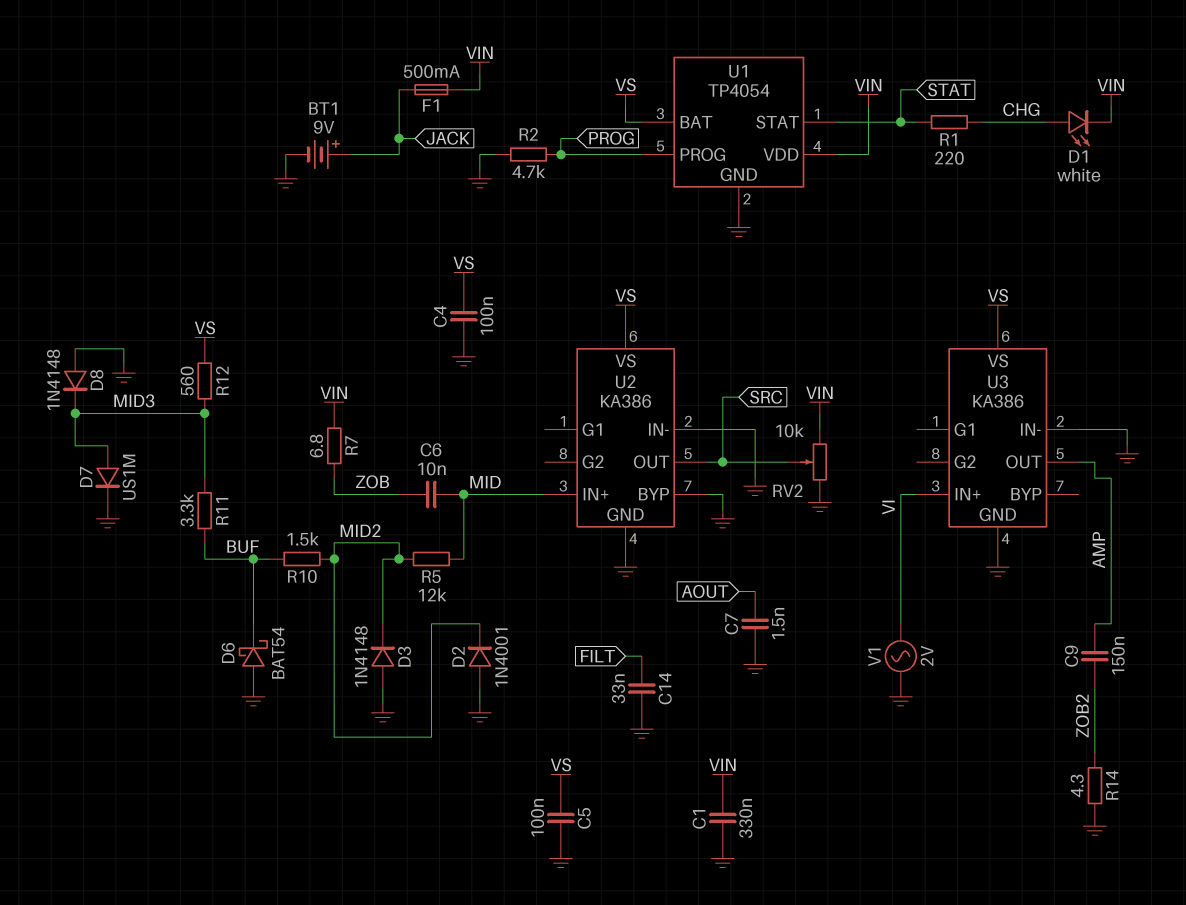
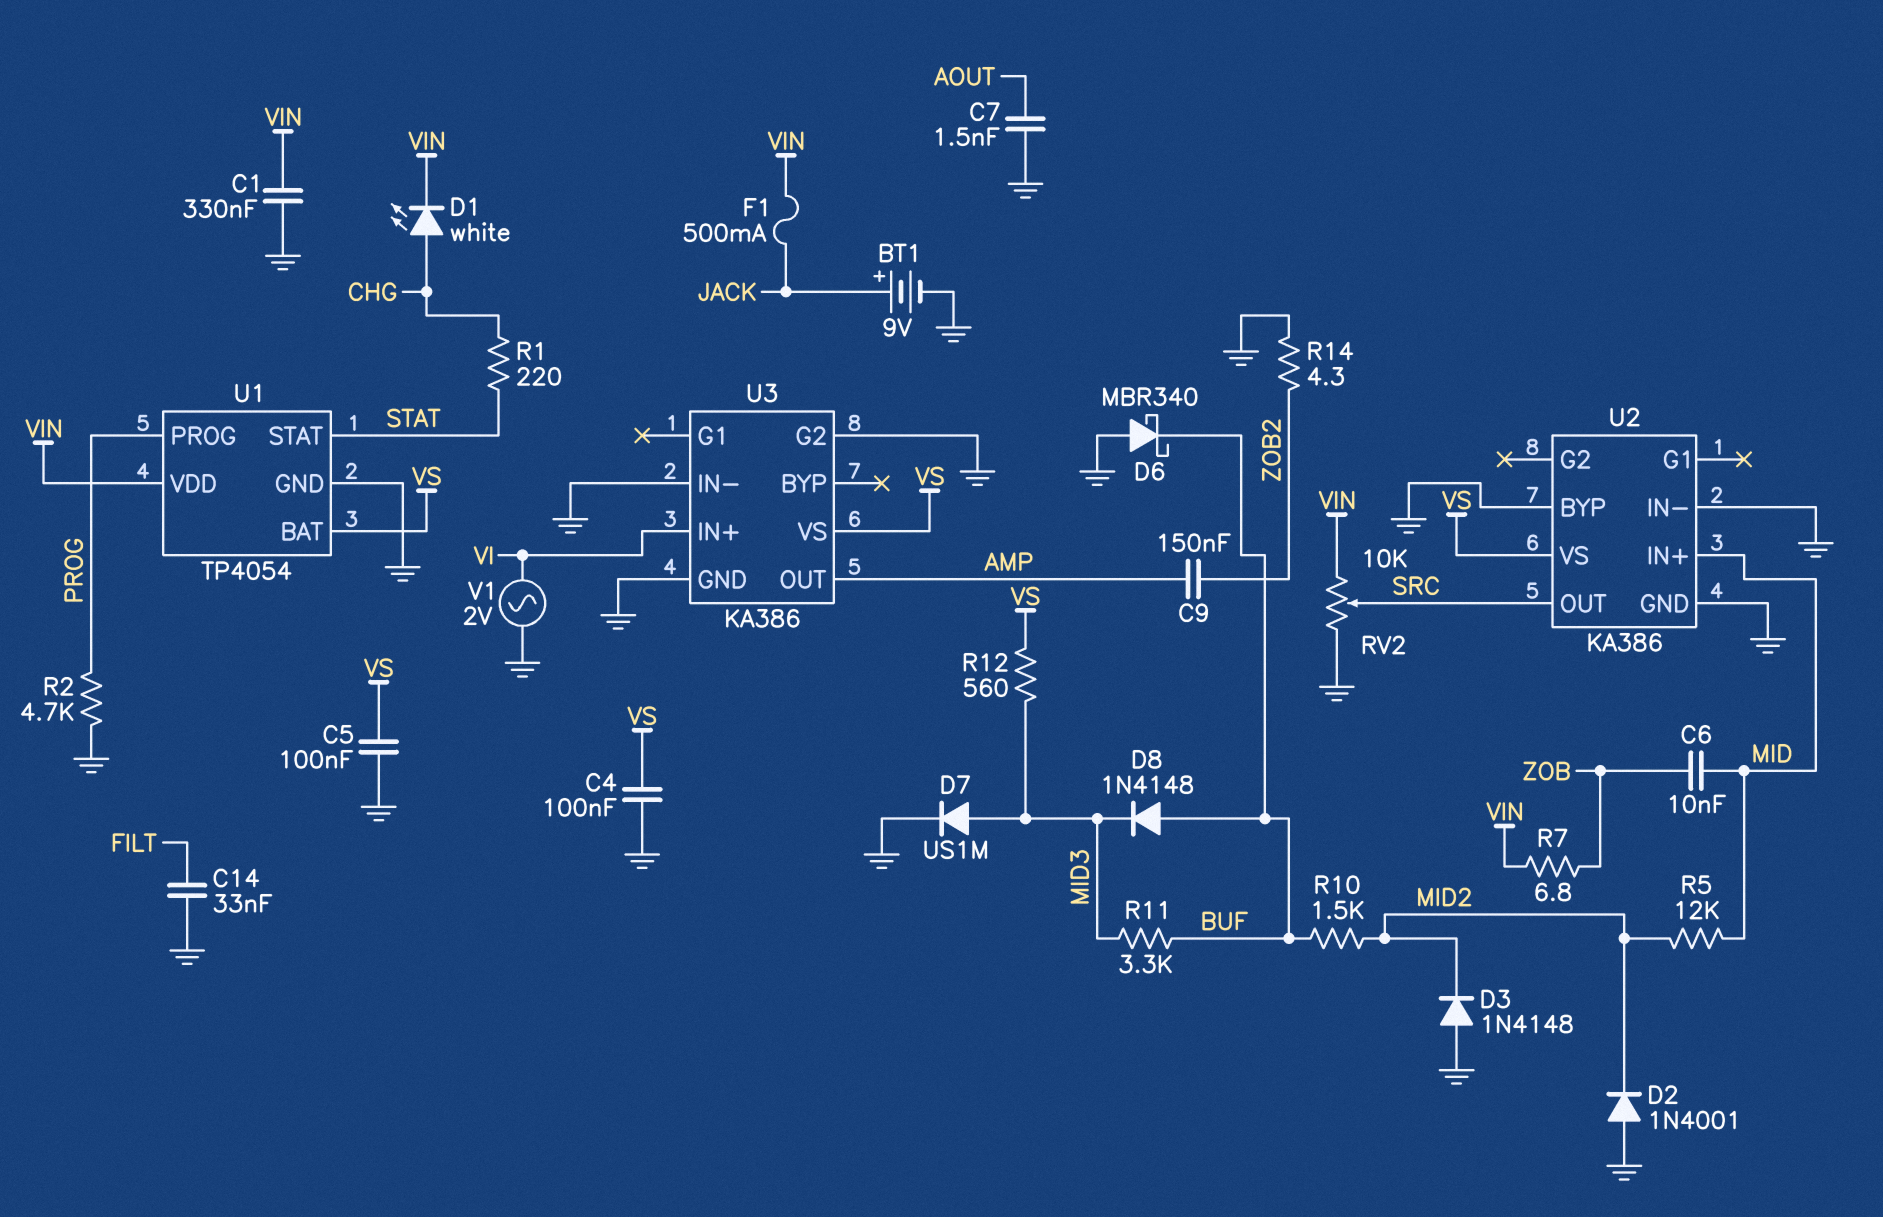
D6: schottky BAT54 (A GND, K BUF) -> schottky MBR340 (A GND, K BUF)
D8: diode 1N4148 (A GND, K MID3) -> diode 1N4148 (A BUF, K MID3)
U3 pin G2: none -> GND

